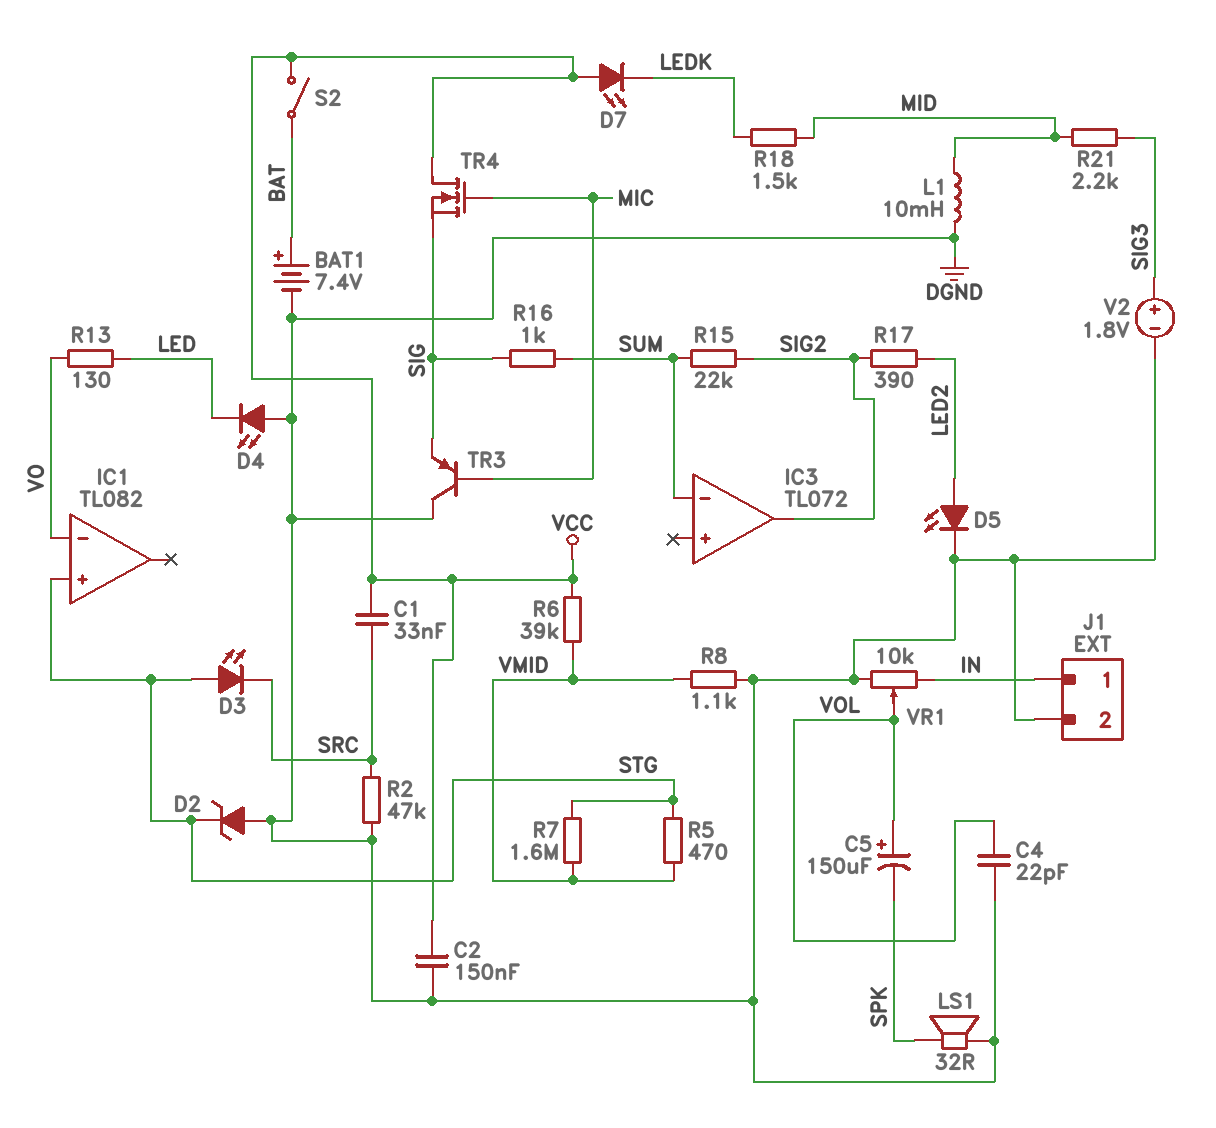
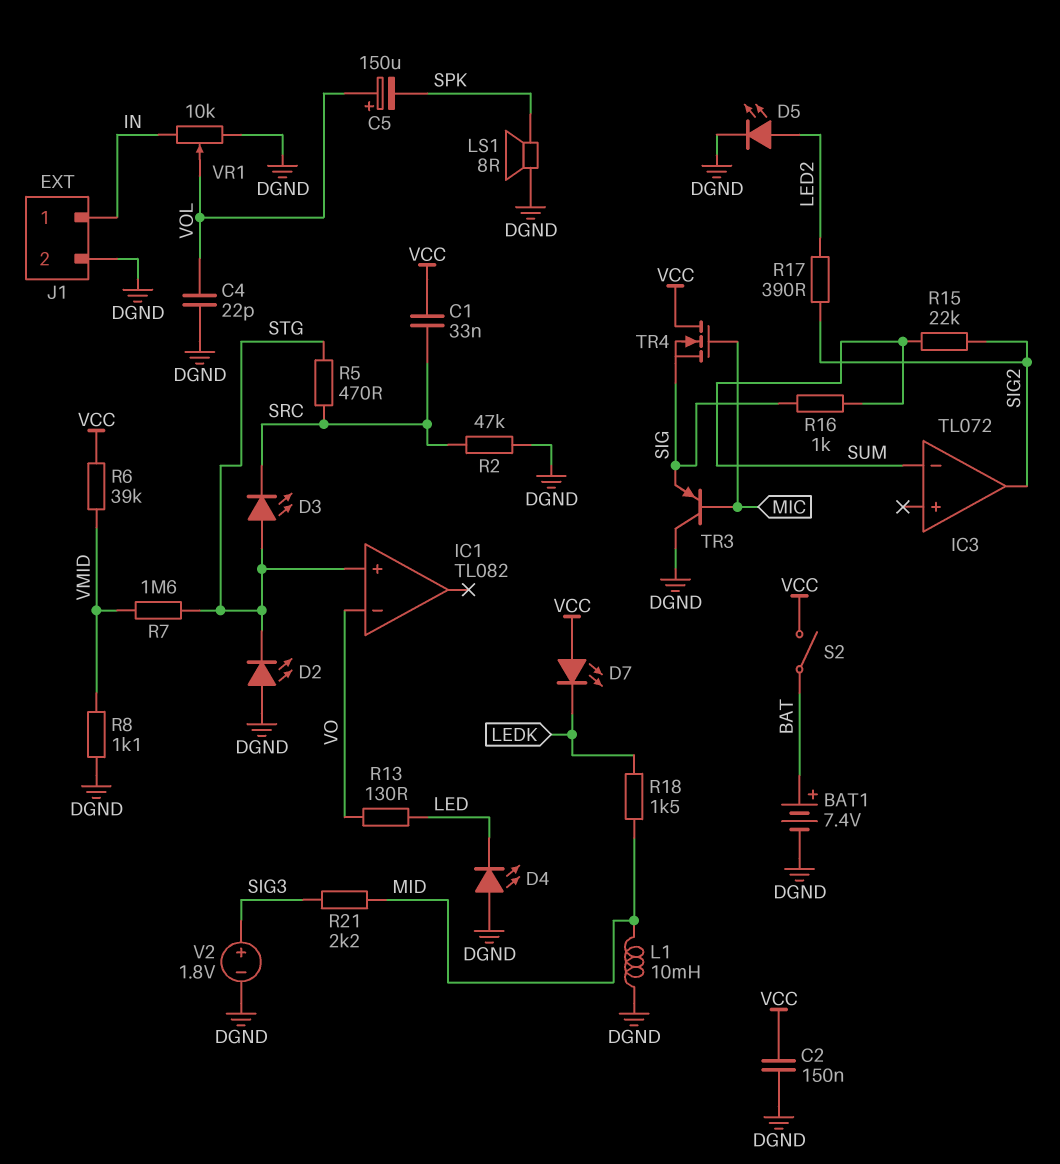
D2: zener (A DGND, K STG) -> LED (A DGND, K STG)
LS1: speaker 32R (DGND, SPK) -> speaker 8R (DGND, SPK)
R5: 470 (STG, VMID) -> 470 (SRC, STG)

